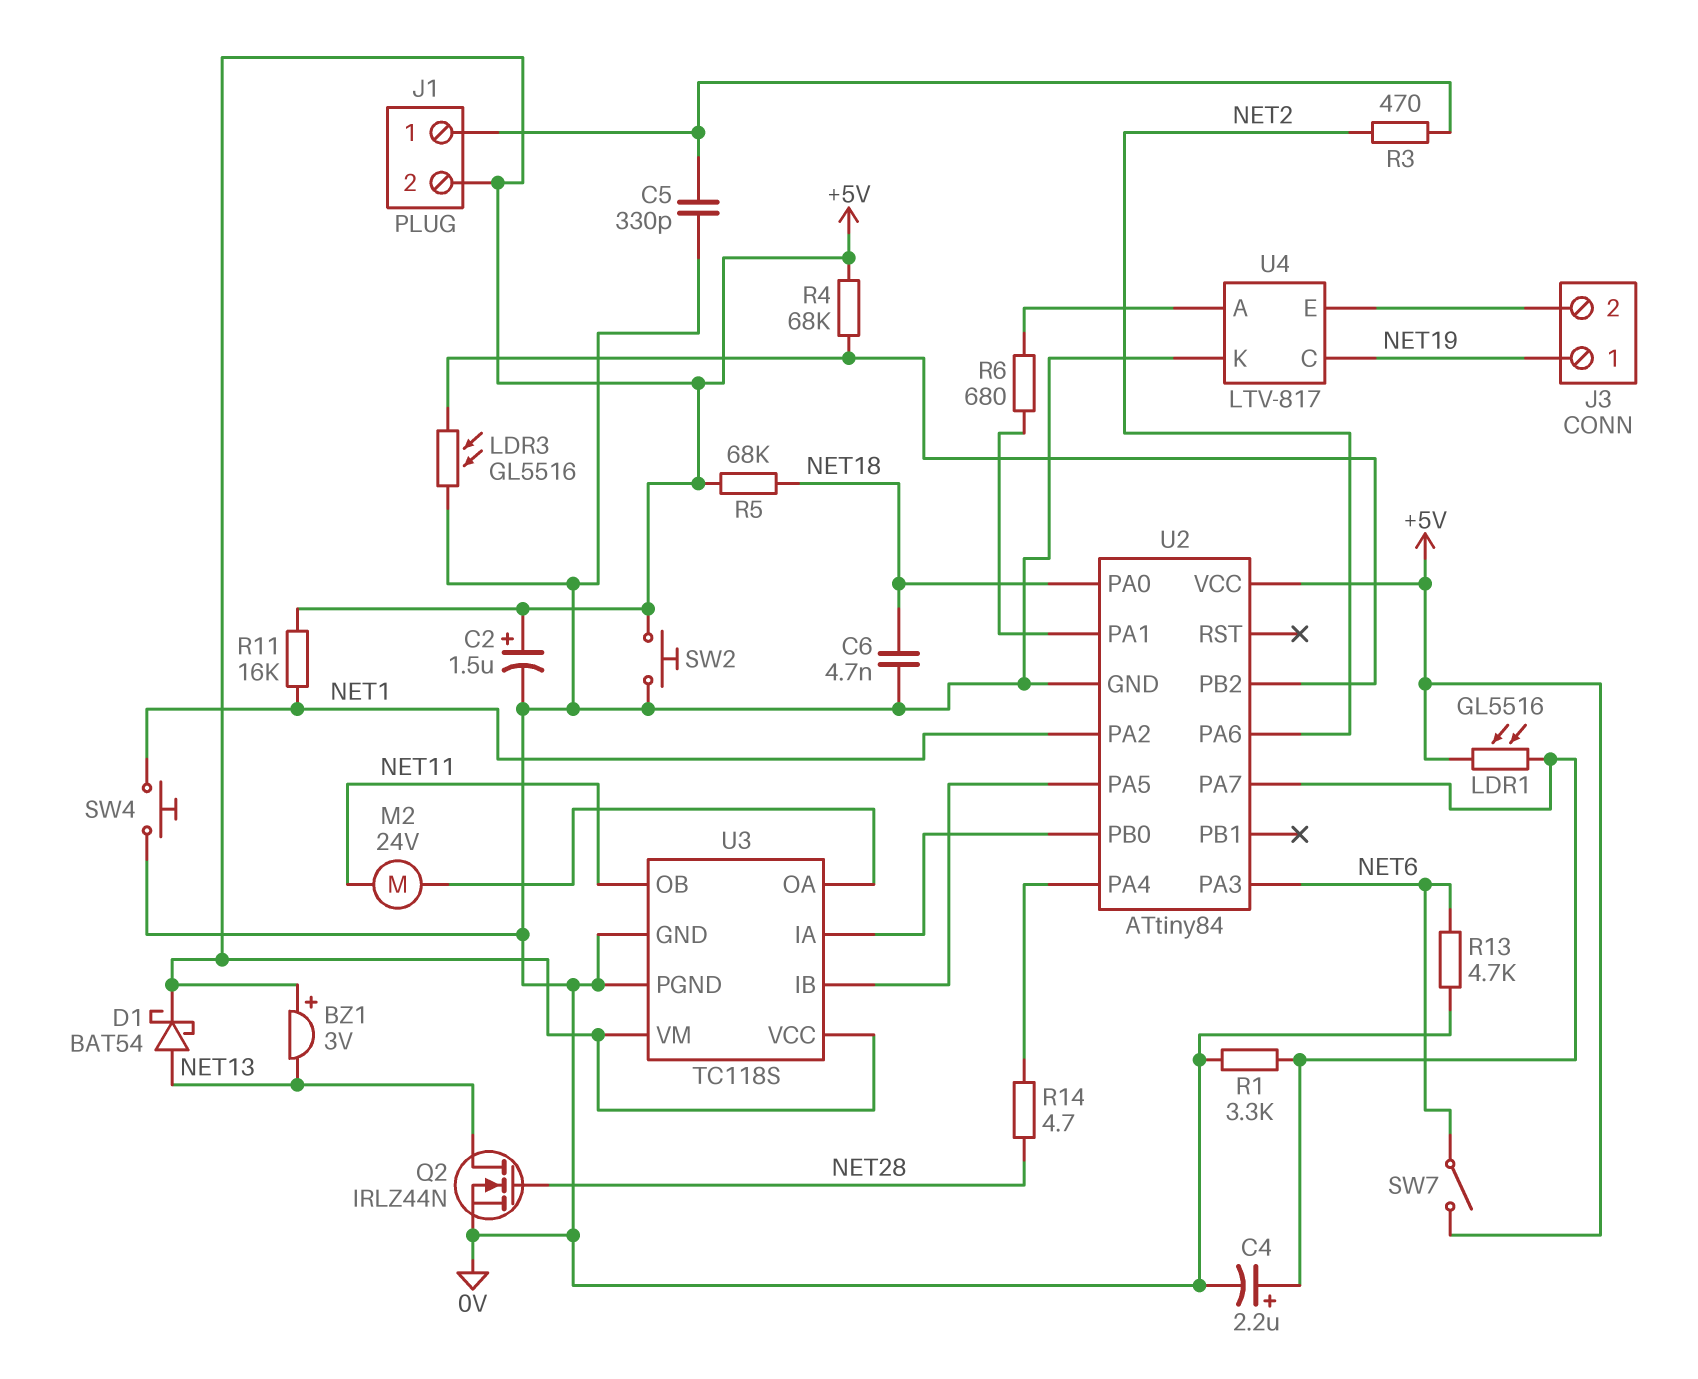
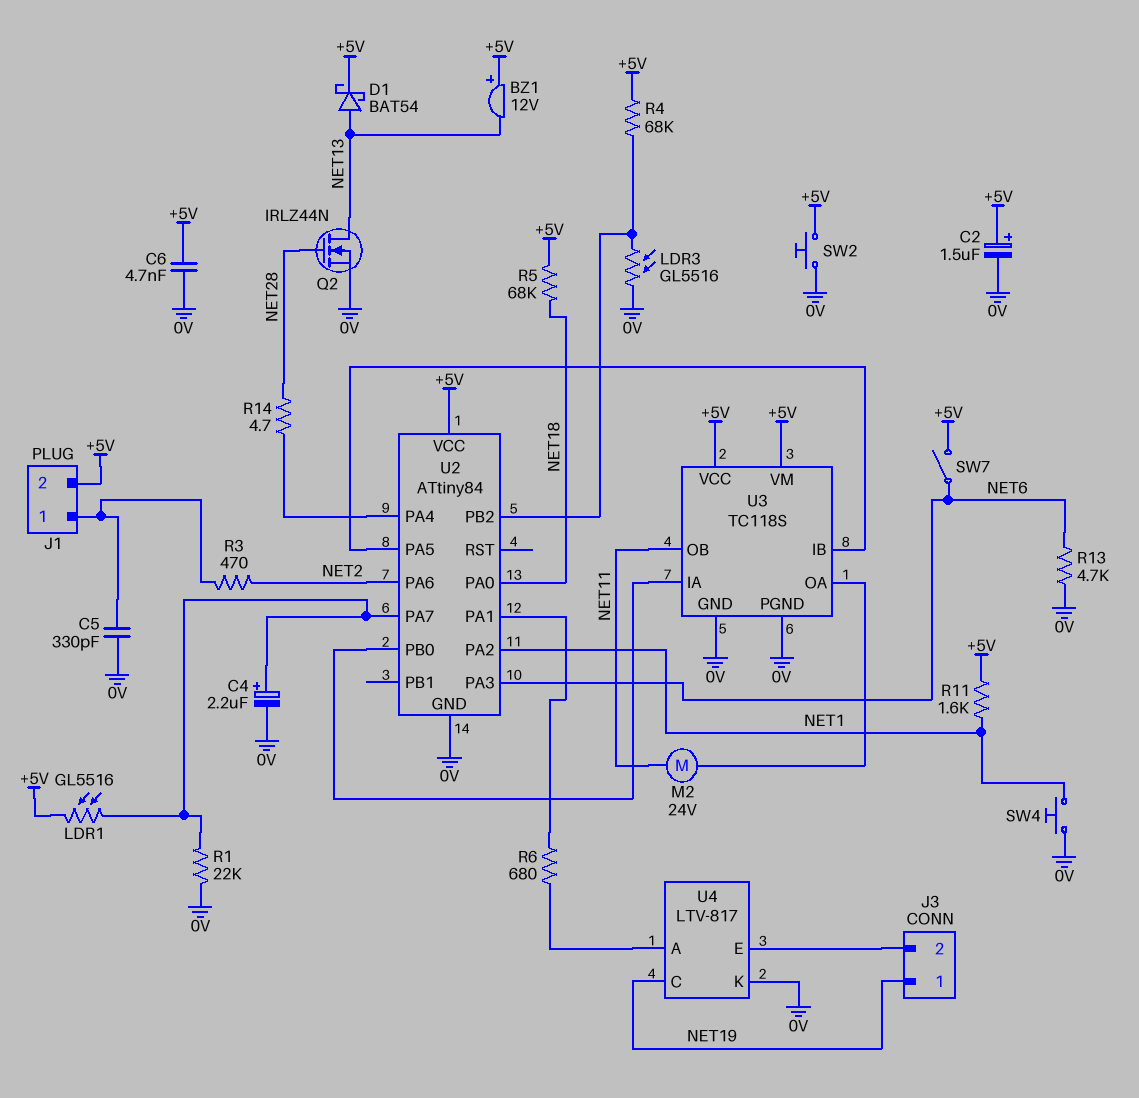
BZ1: buzzer 3V (plus +5V, minus NET13) -> buzzer 12V (plus +5V, minus NET13)
C6: 4.7nF (0V, NET18) -> 4.7nF (+5V, 0V)
R1: 3.3k (0V, U2/PA7) -> 22k (0V, U2/PA7)
R11: 16k (+5V, NET1) -> 1.6k (+5V, NET1)

